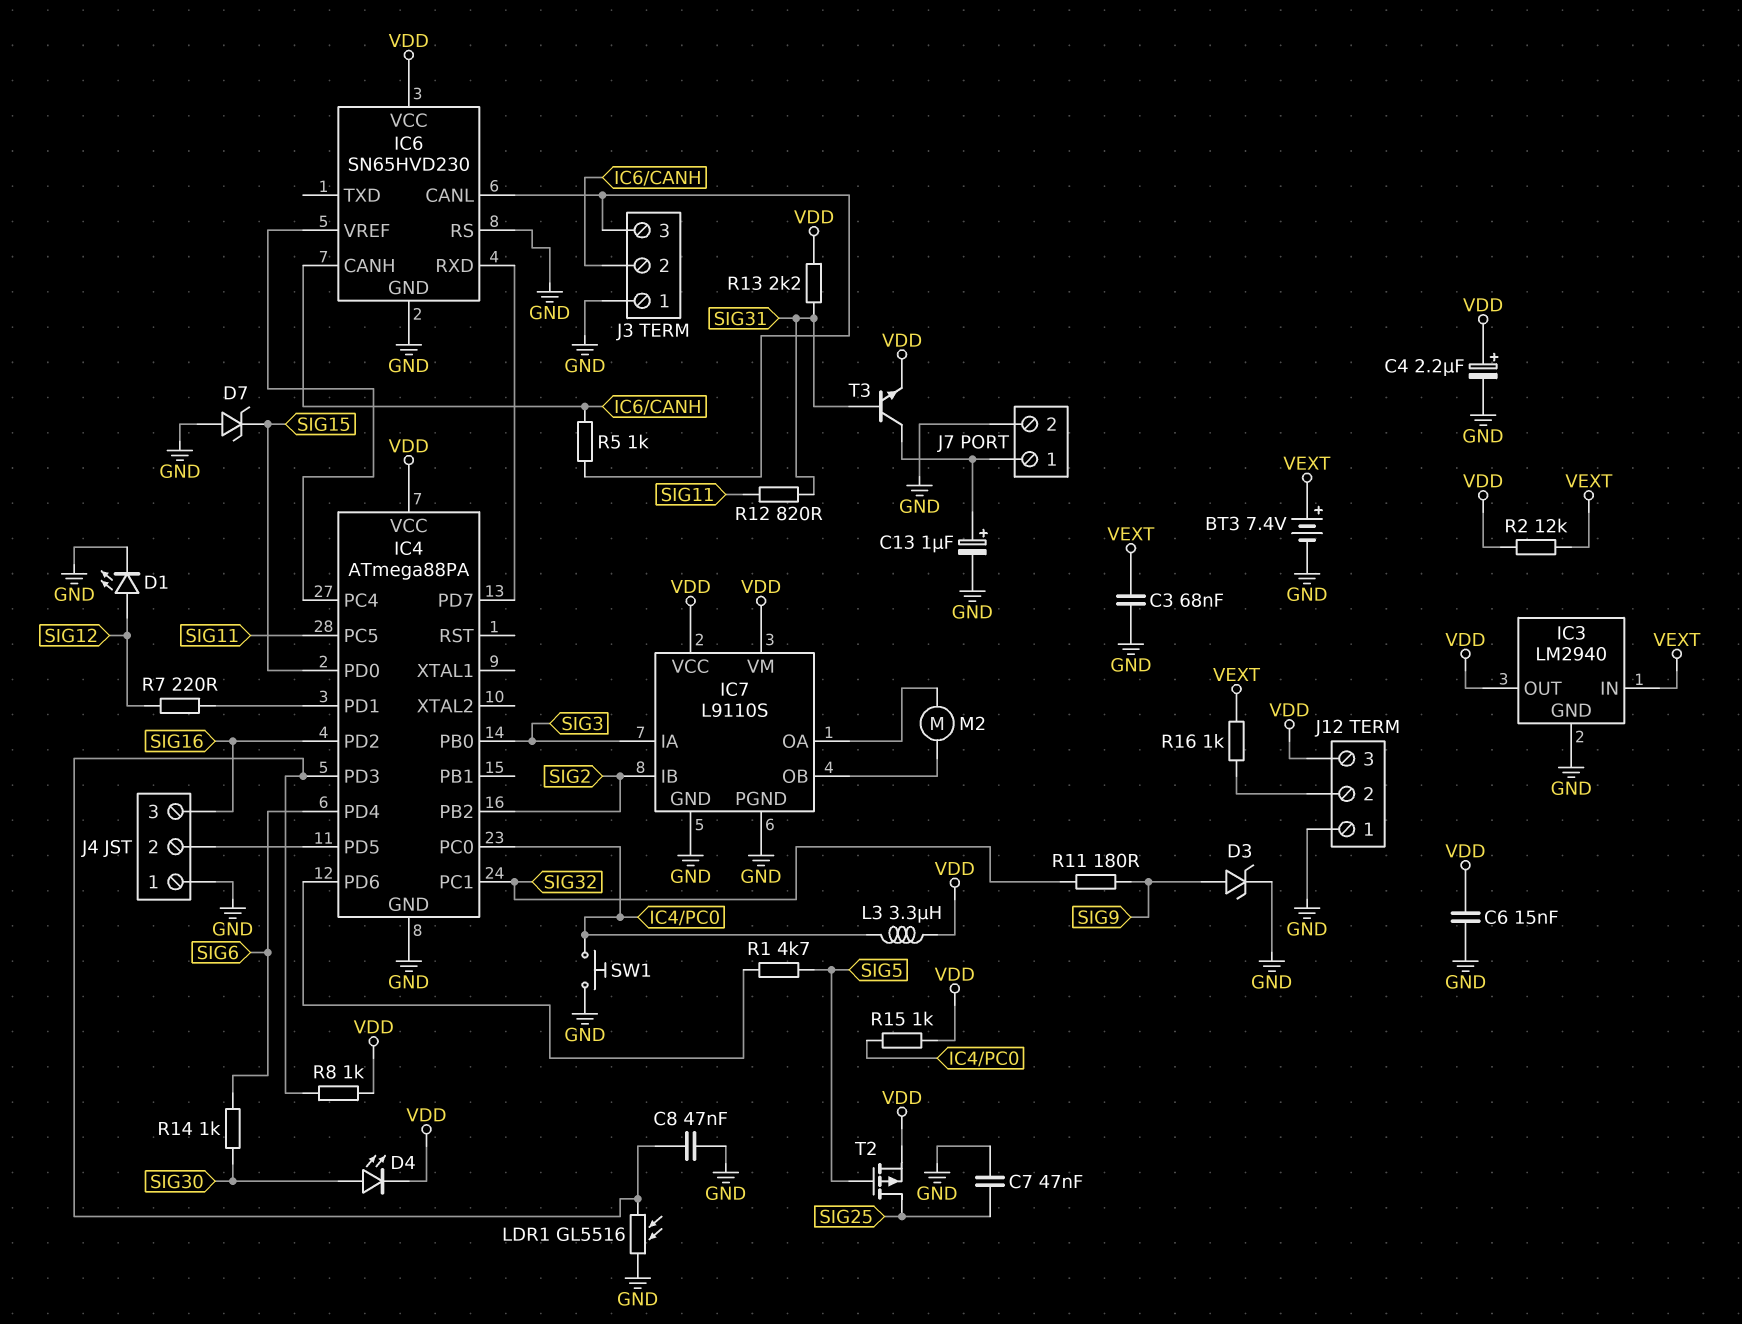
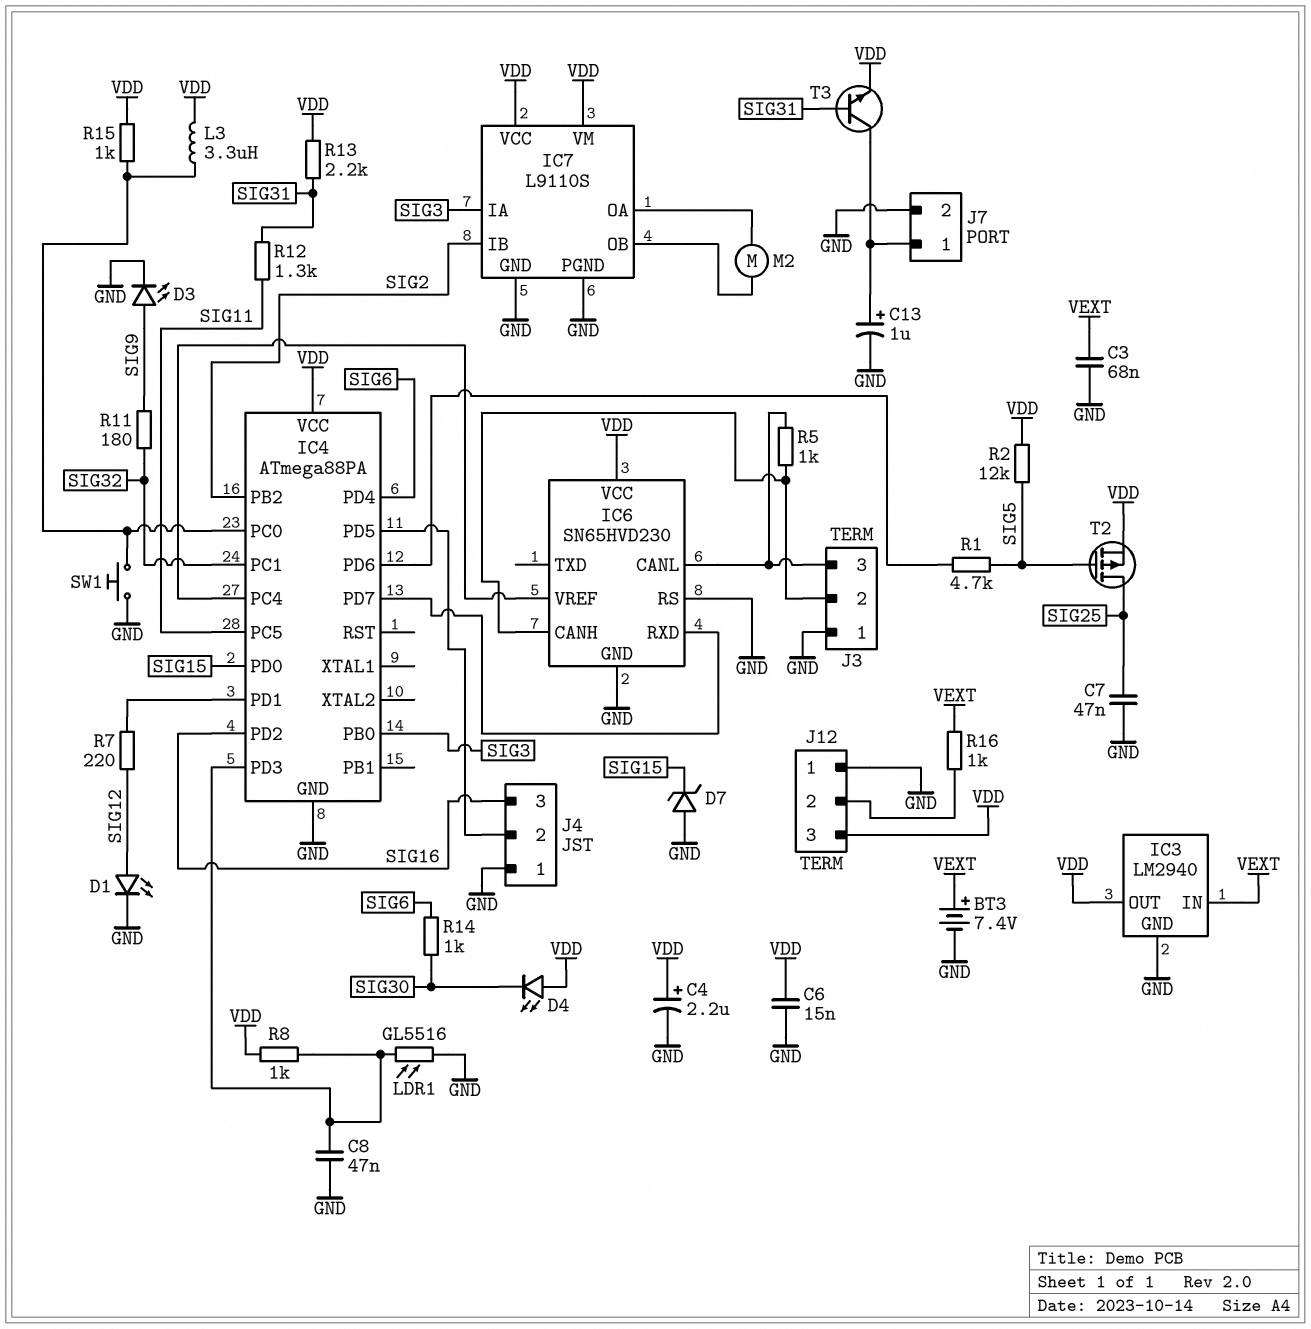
D3: zener (A SIG9, K GND) -> LED (A SIG9, K GND)
D4: LED (A SIG30, K VDD) -> LED (A VDD, K SIG30)
R2: 12k (VDD, VEXT) -> 12k (SIG5, VDD)
R12: 820 (SIG11, SIG31) -> 1.3k (SIG11, SIG31)

